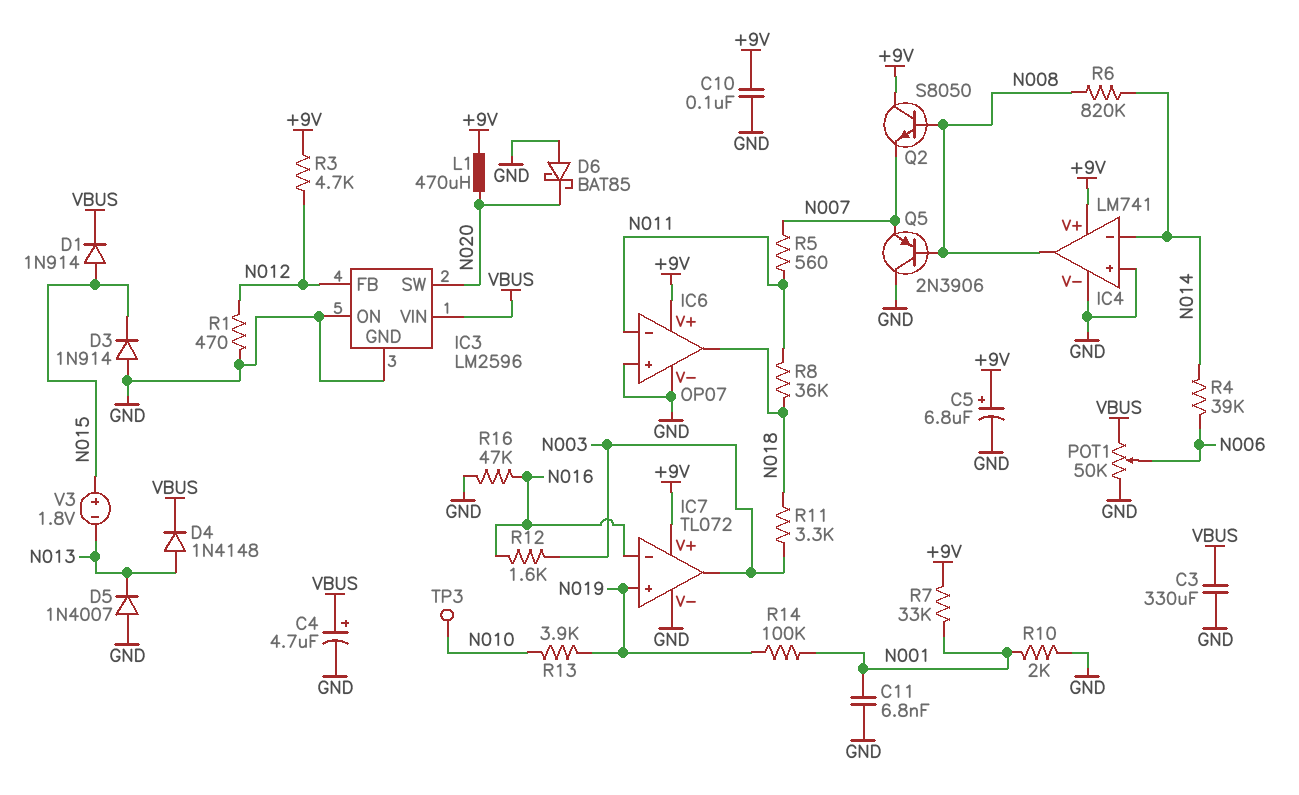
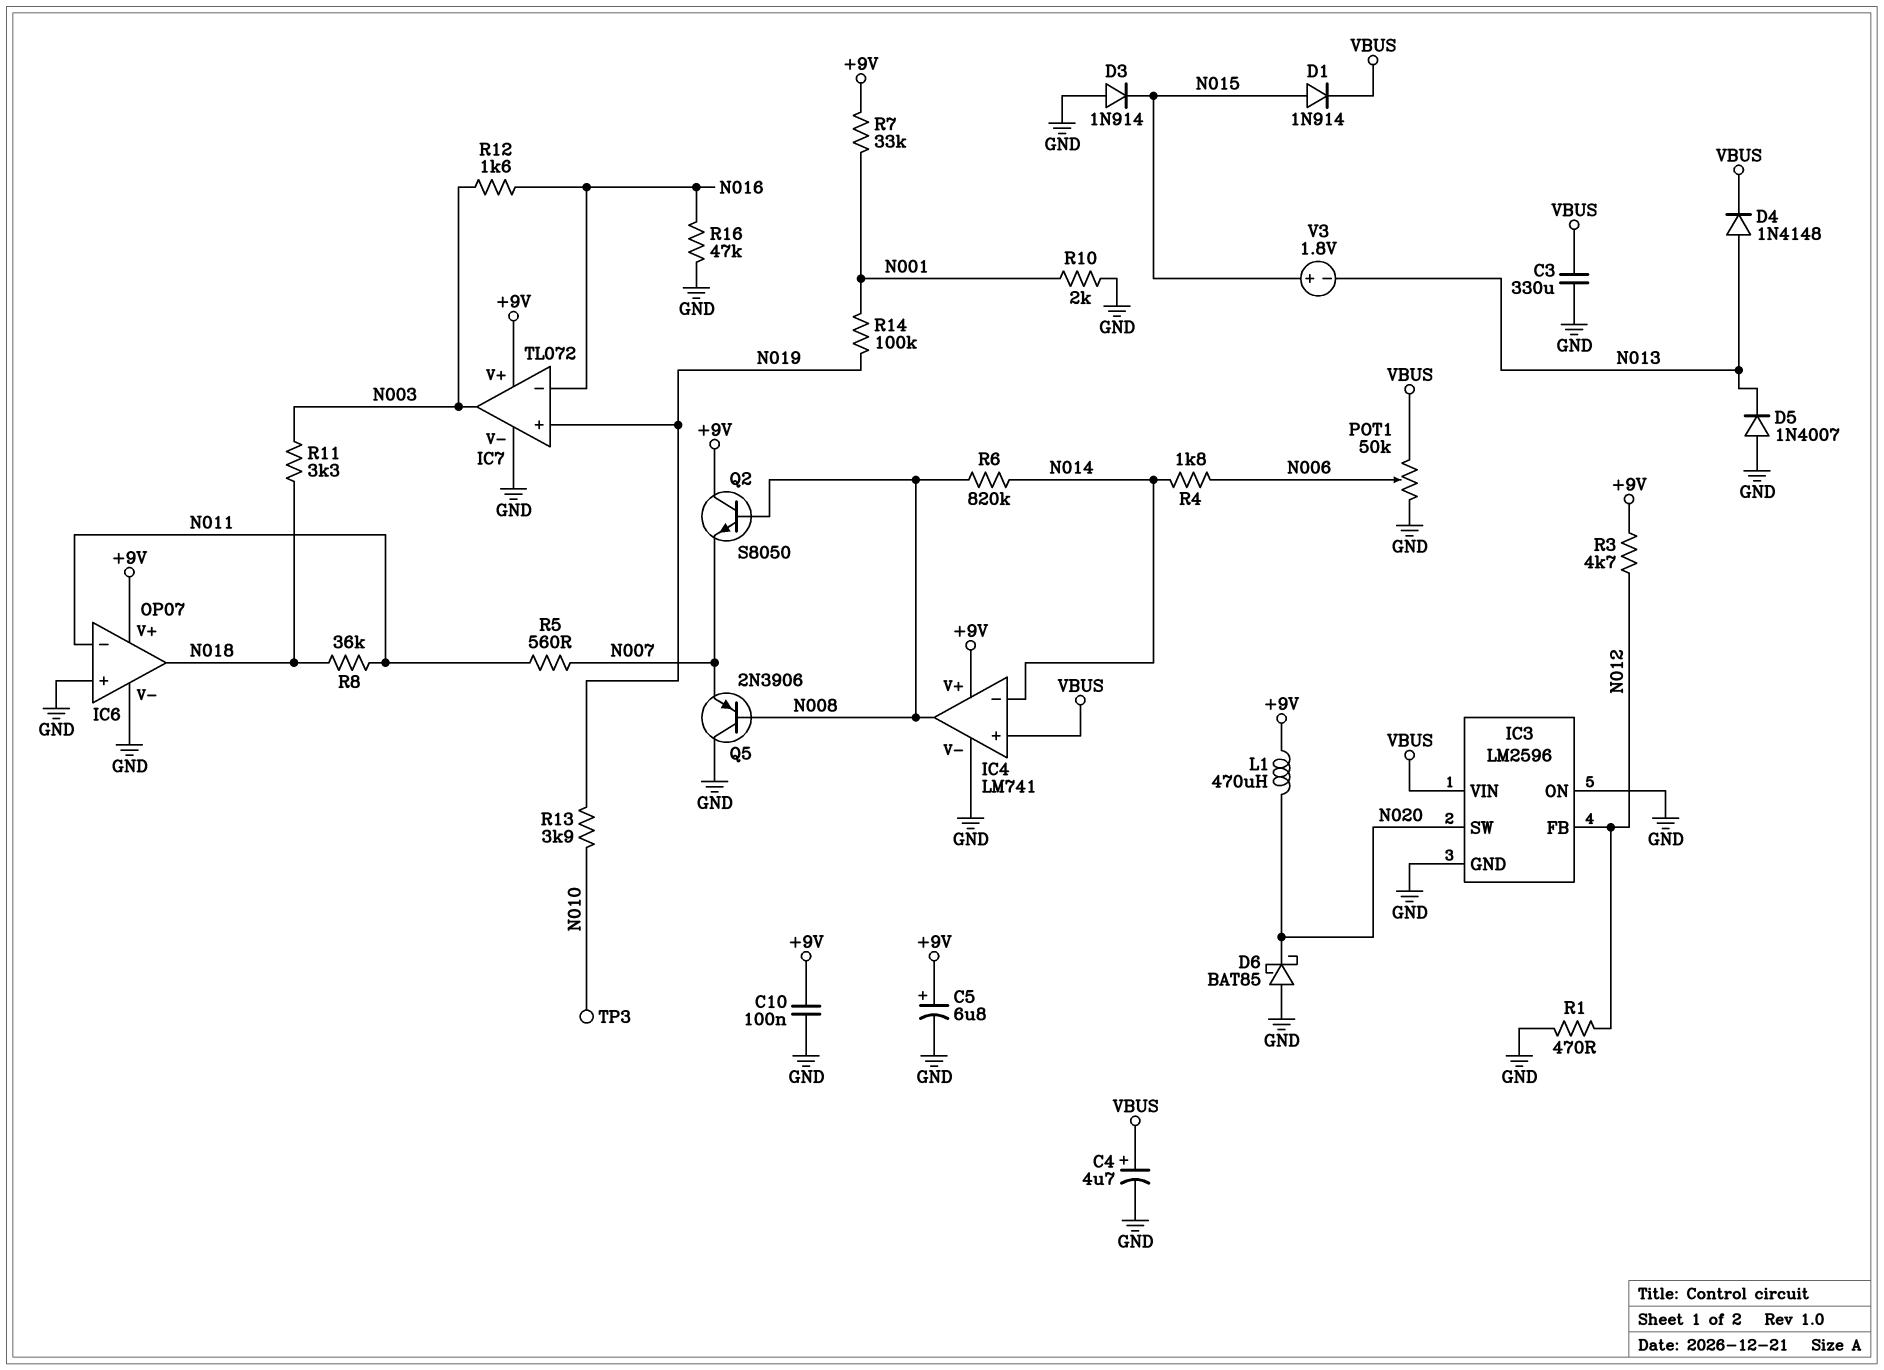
C11: 6.8nF (GND, N001) -> none
IC4 pin in+: GND -> VBUS
R4: 39k (N006, N014) -> 1.8k (N006, N014)

